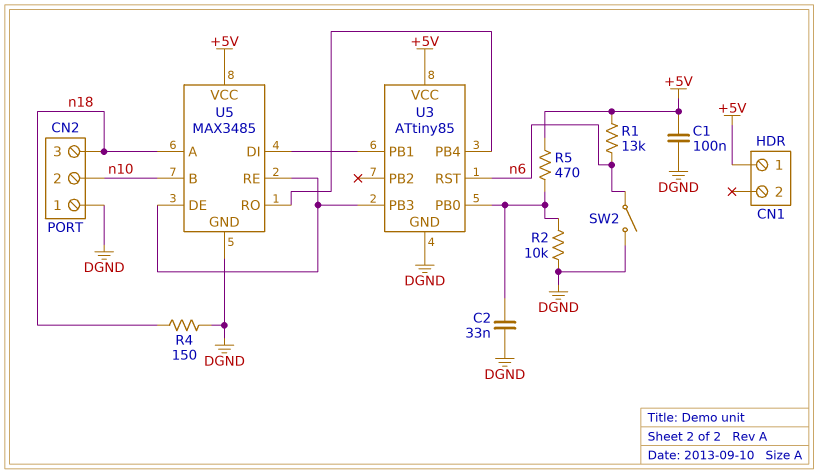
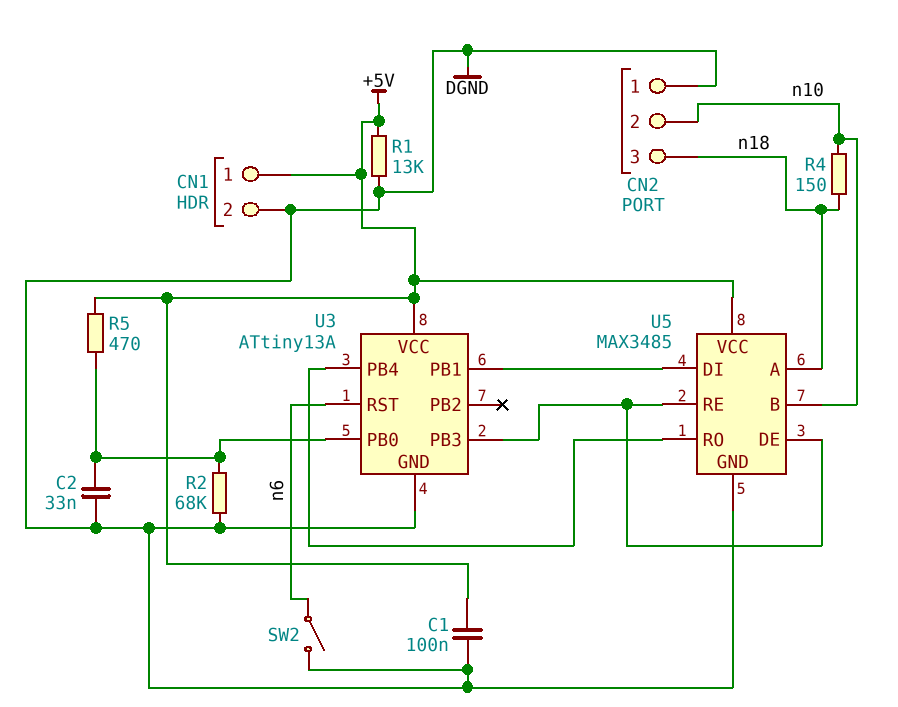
CN1 pin 2: none -> DGND
R1: 13k (+5V, n6) -> 13k (+5V, DGND)
R2: 10k (DGND, U3/PB0) -> 68k (DGND, U3/PB0)
R4: 150 (DGND, n18) -> 150 (n10, n18)
U3: ATtiny85 -> ATtiny13A

